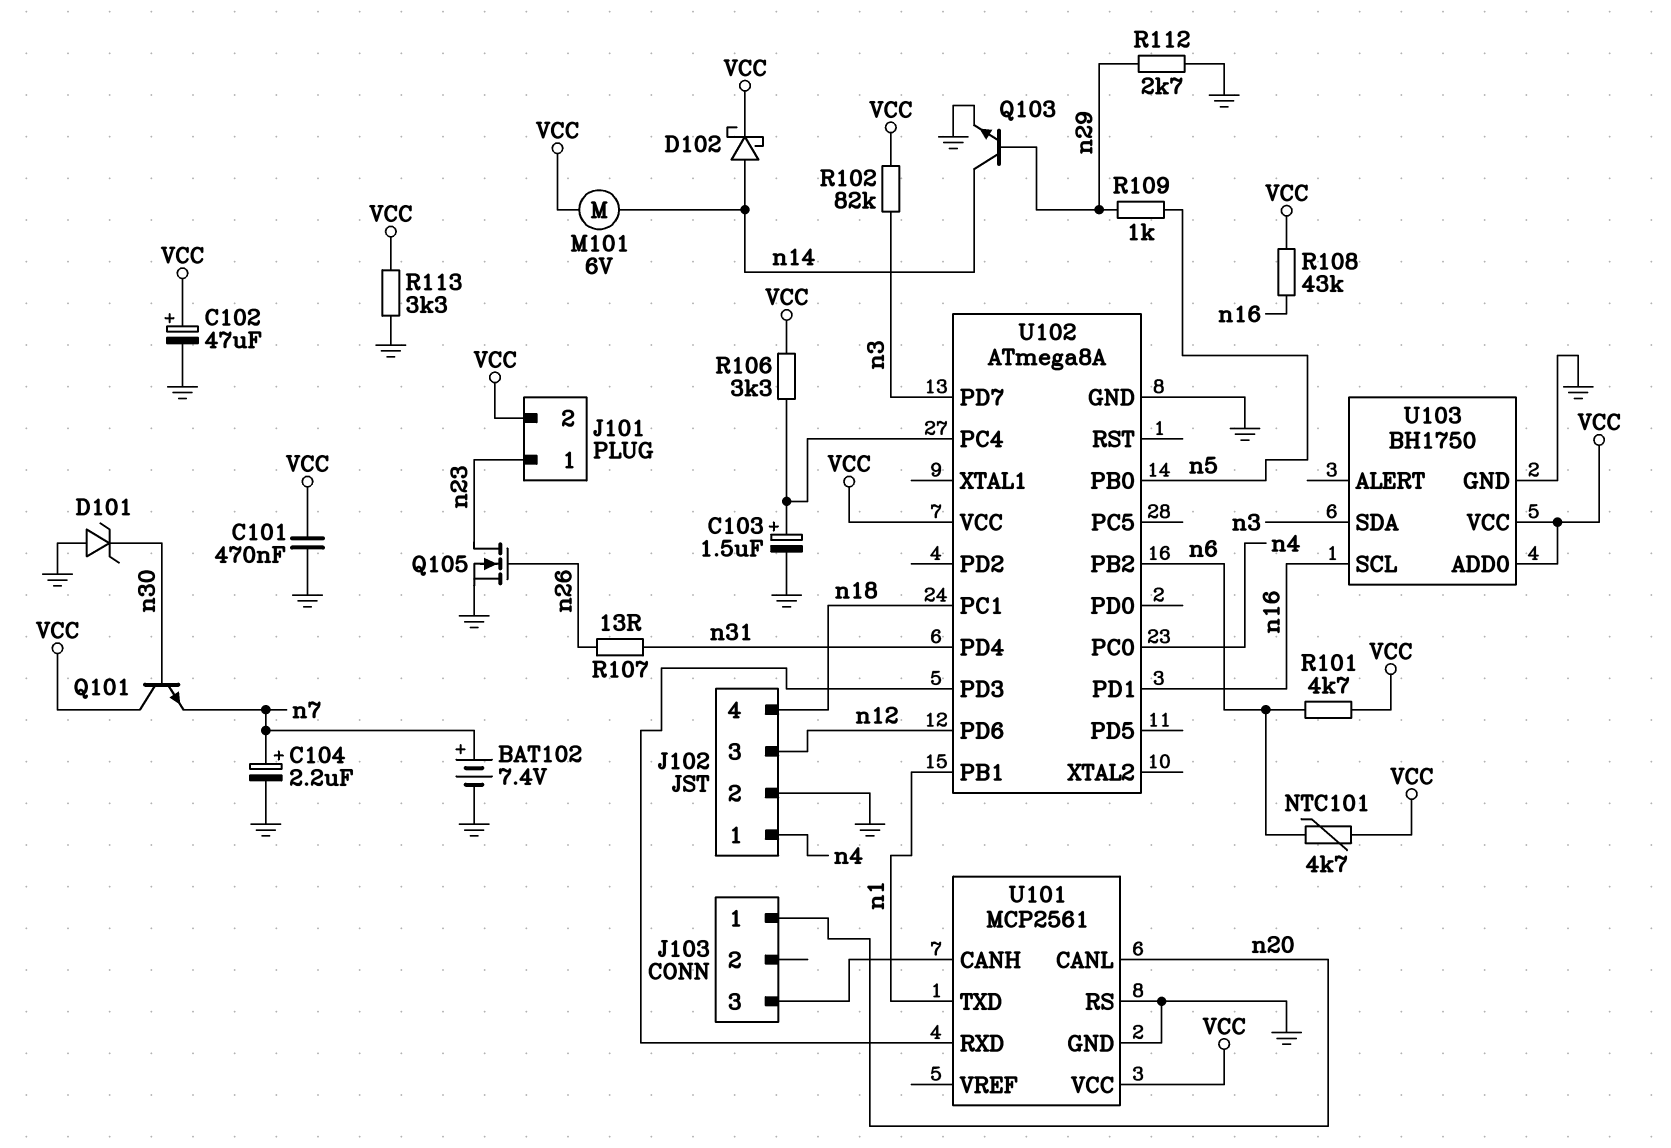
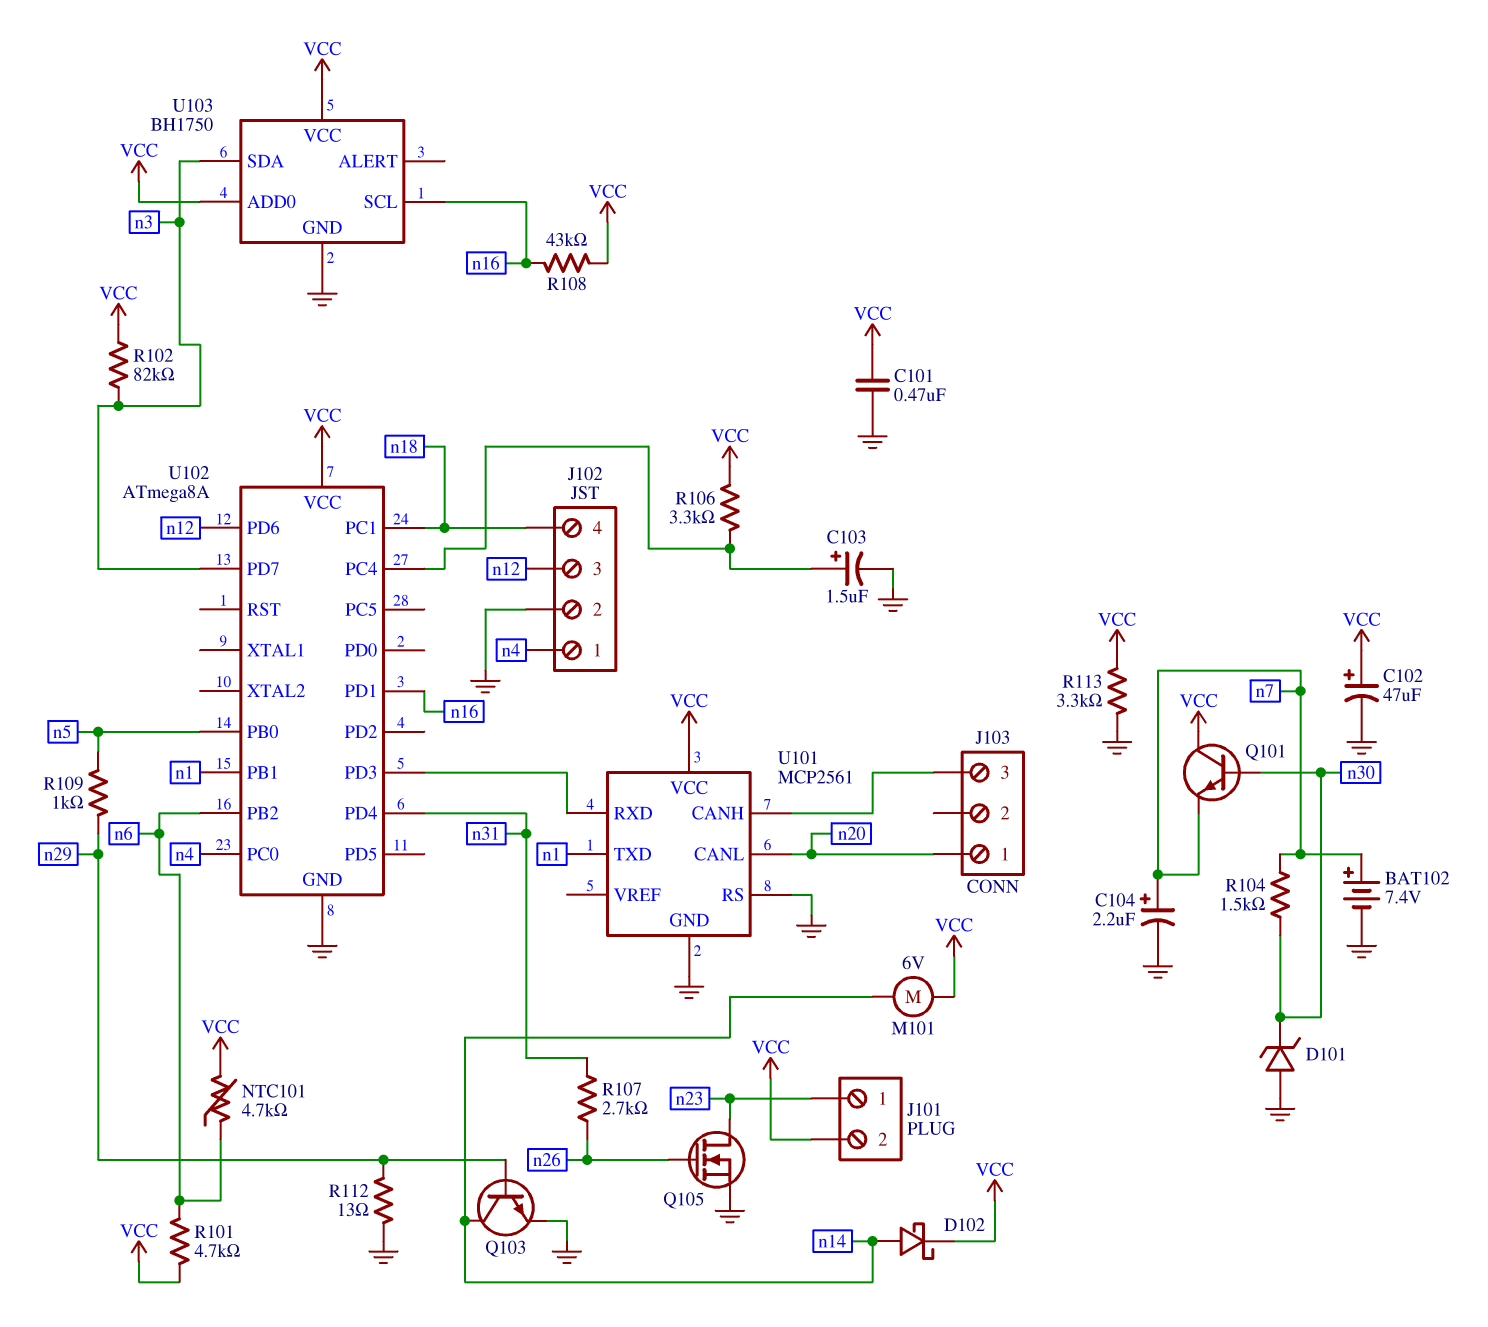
R104: none -> 1.5k (n7, n30)
R107: 13 (n26, n31) -> 2.7k (n26, n31)
R112: 2.7k (GND, n29) -> 13 (GND, n29)

